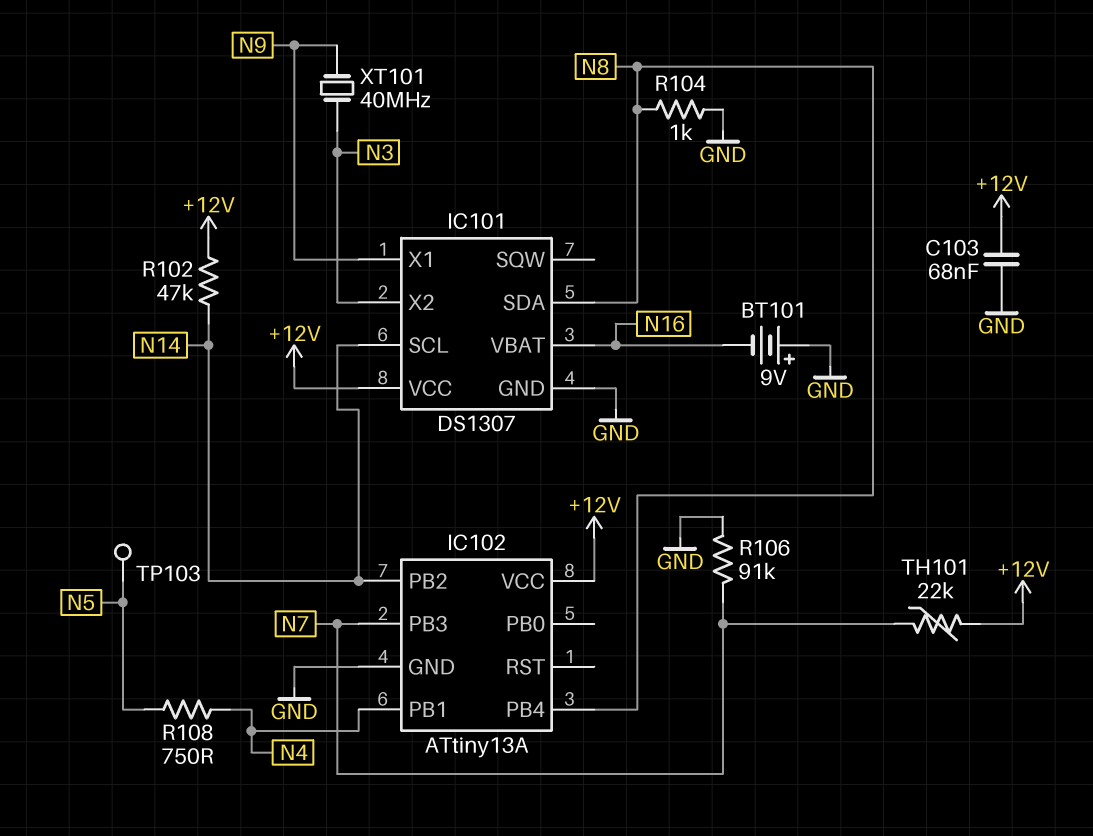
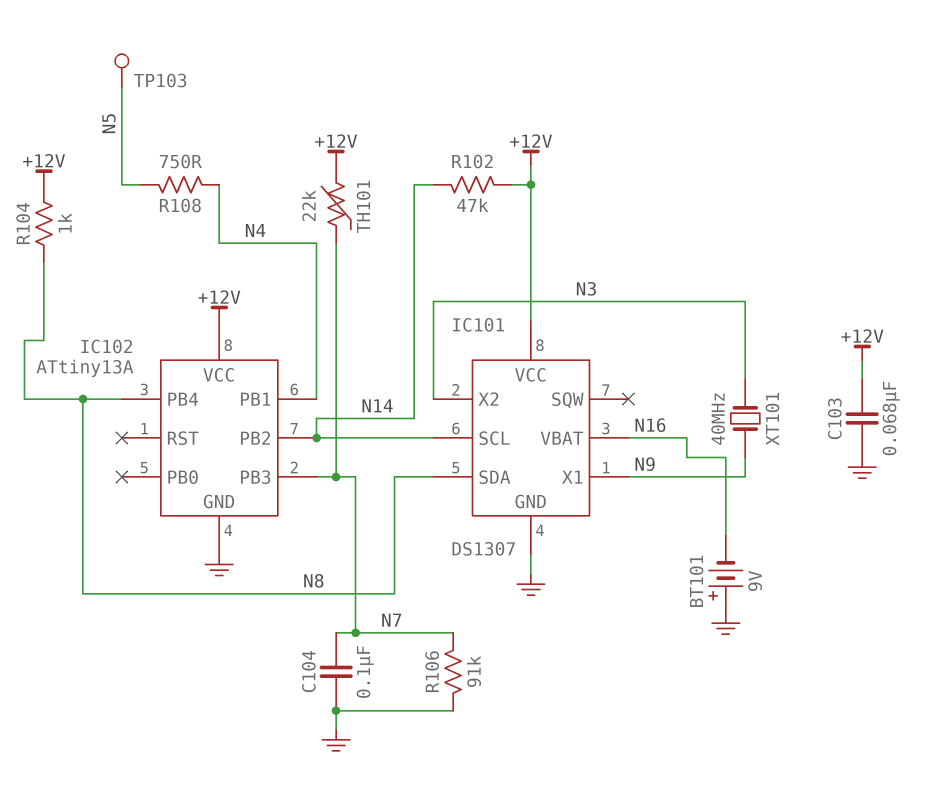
C104: none -> 100nF (GND, N7)
R104: 1k (GND, N8) -> 1k (+12V, N8)

